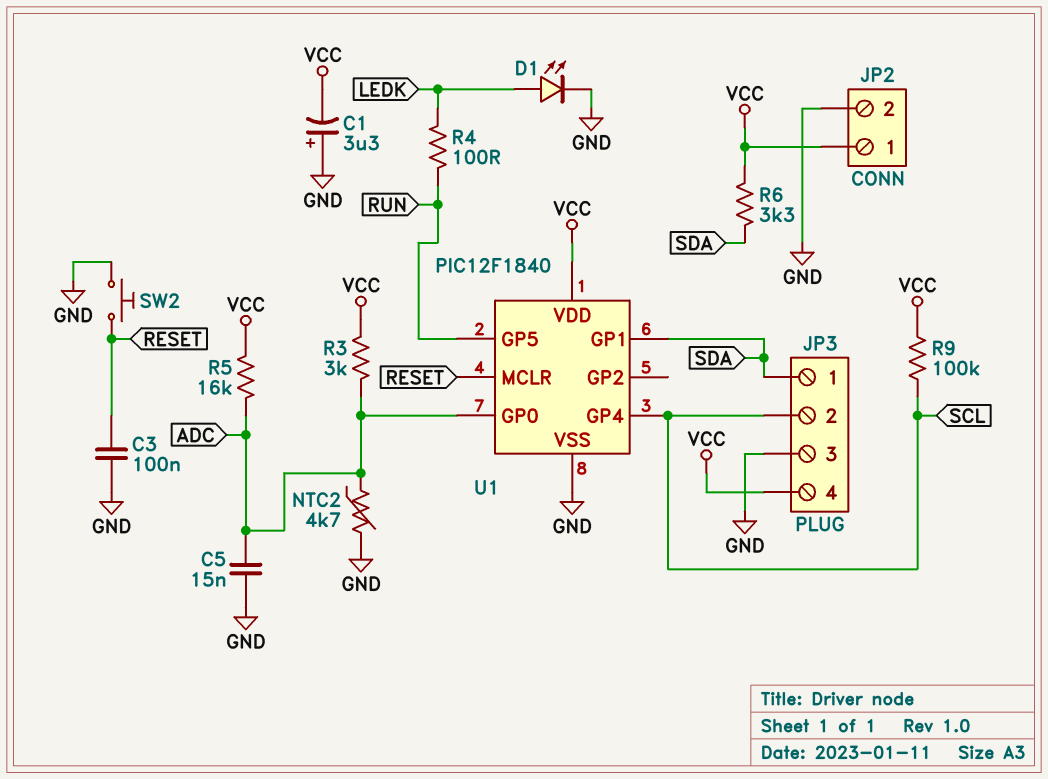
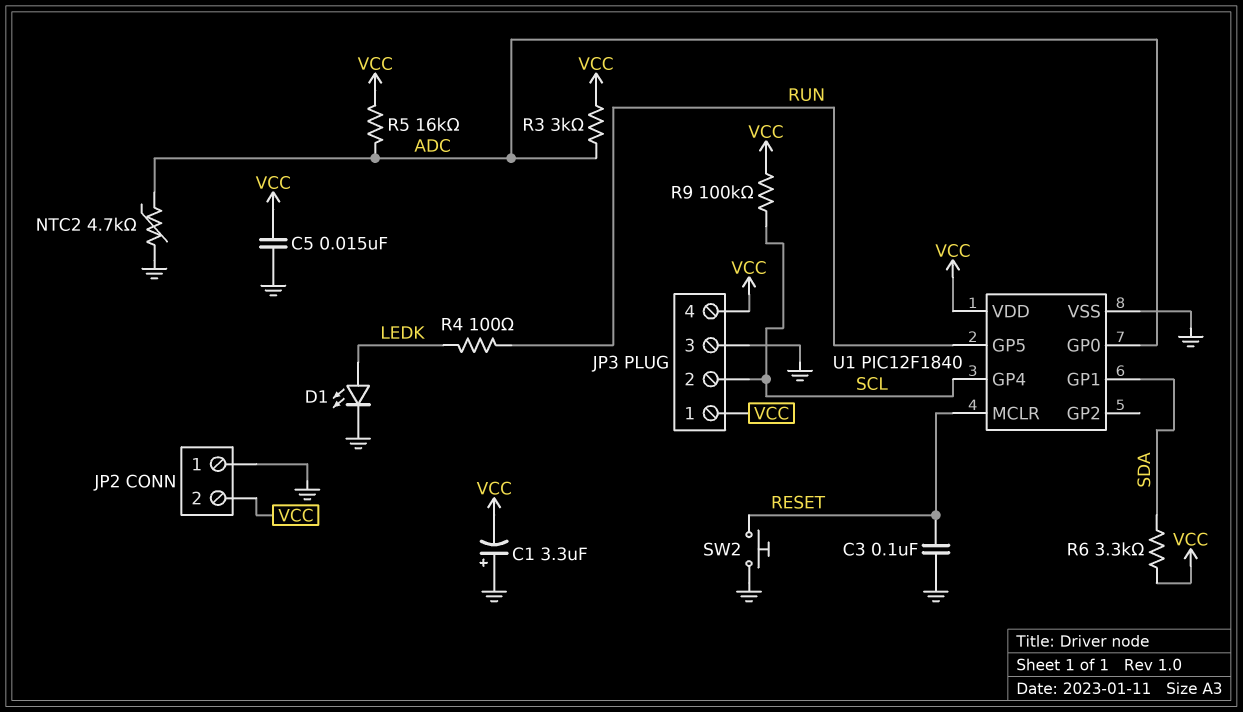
C5: 15nF (ADC, GND) -> 15nF (GND, VCC)
JP2 pin 1: VCC -> GND
JP2 pin 2: GND -> VCC
JP3 pin 1: SDA -> VCC

